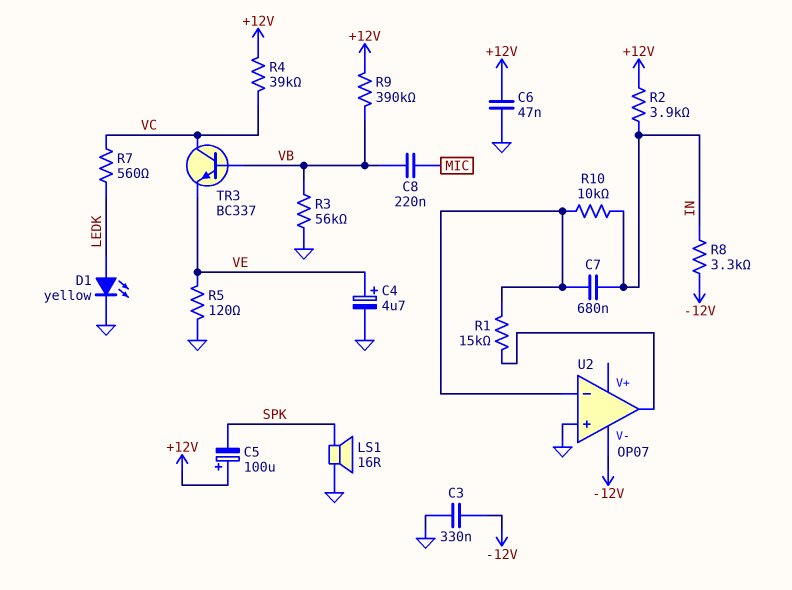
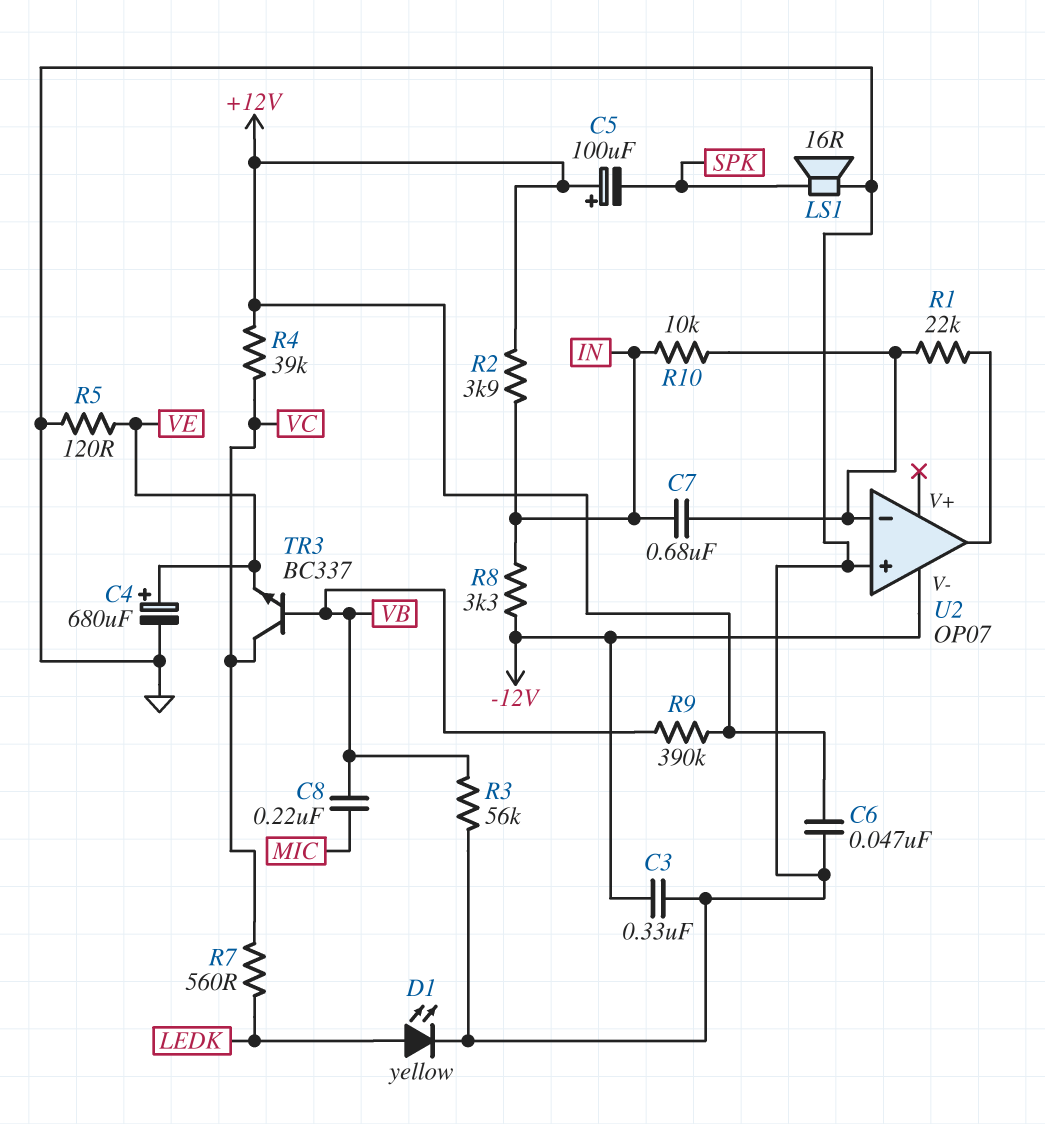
C4: 4.7uF (plus VE, minus GND) -> 680uF (plus VE, minus GND)
R1: 15k (U2/in-, U2/out) -> 22k (U2/in-, U2/out)

